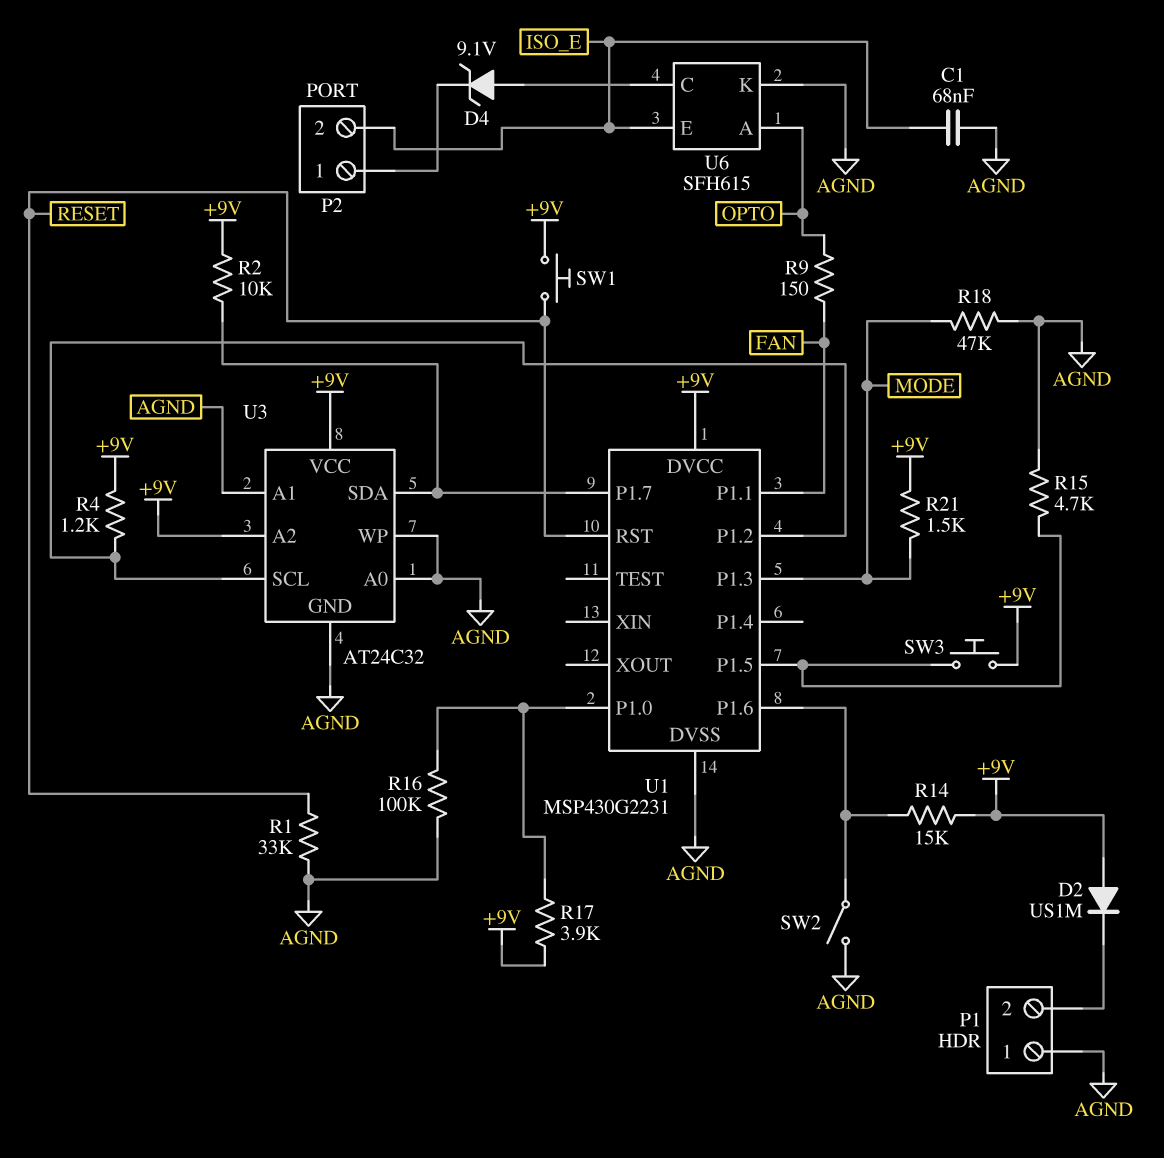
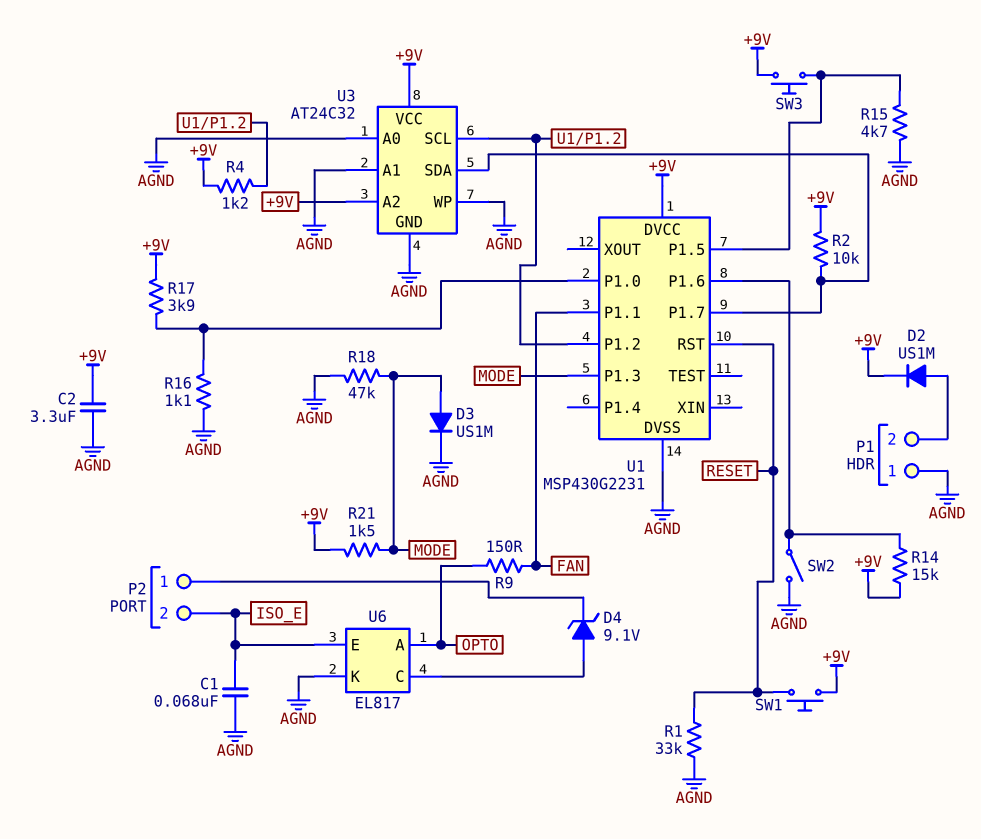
C2: none -> 3.3uF (+9V, AGND)
D2: diode US1M (A +9V, K P1/2) -> diode US1M (A P1/2, K +9V)
D3: none -> diode US1M (A MODE, K AGND)
R16: 100k (AGND, U1/P1.0) -> 1.1k (AGND, U1/P1.0)
U6: SFH615 -> EL817

